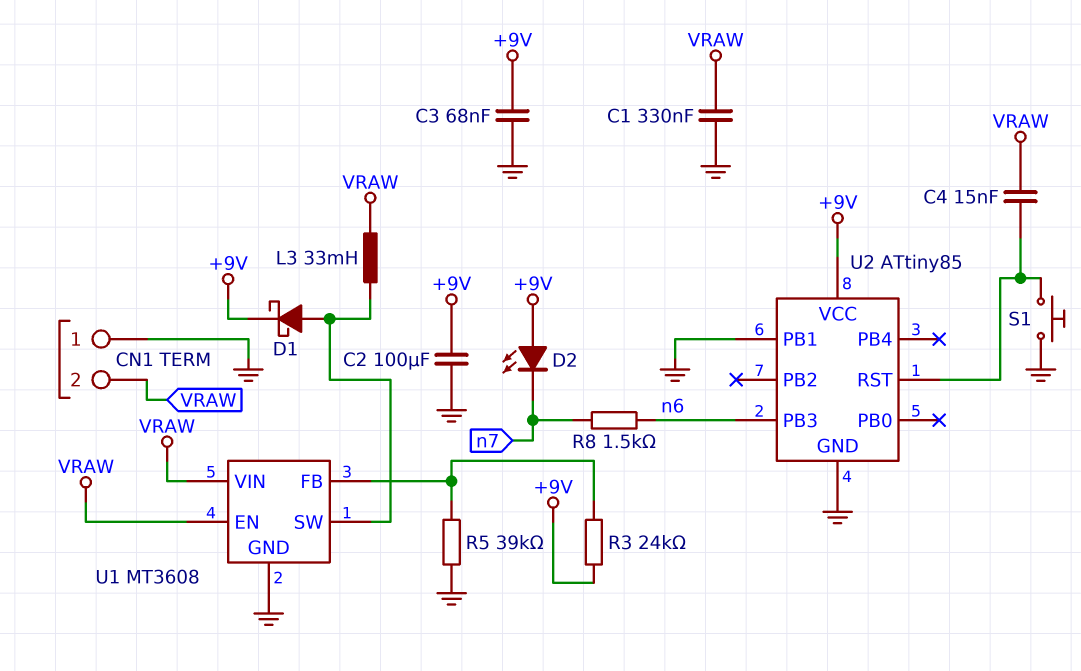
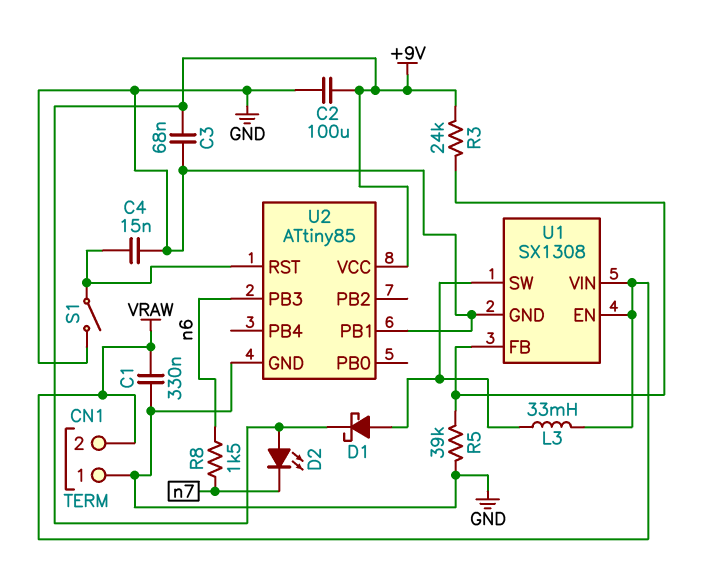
C4: 15nF (U2/RST, VRAW) -> 15nF (GND, U2/RST)
S1: button (GND, U2/RST) -> switch (GND, U2/RST)
U1: MT3608 -> SX1308

